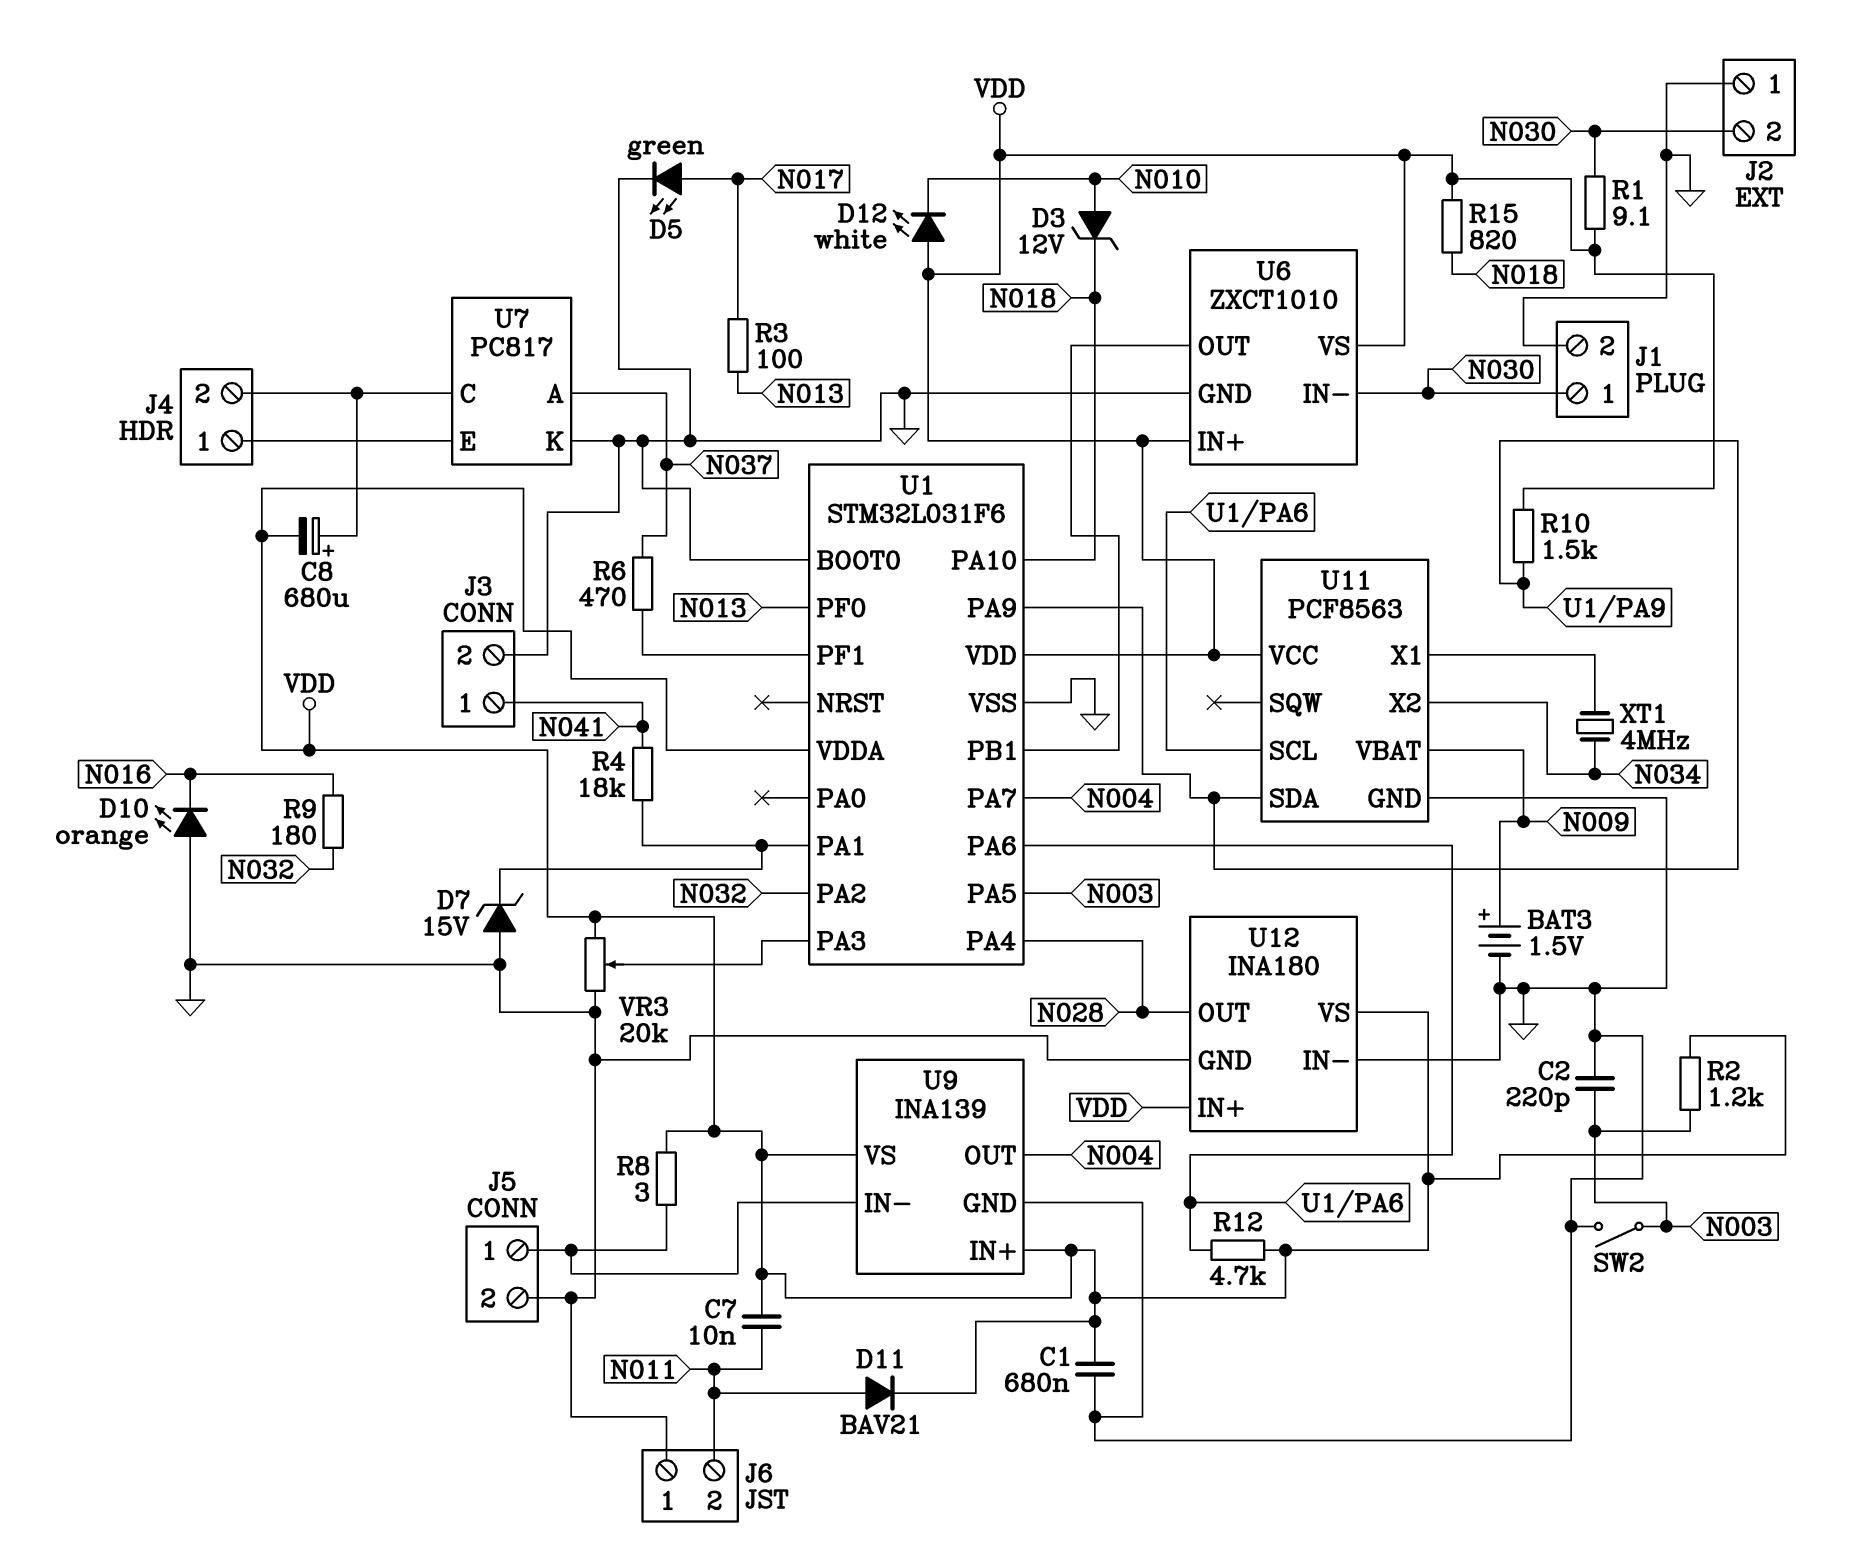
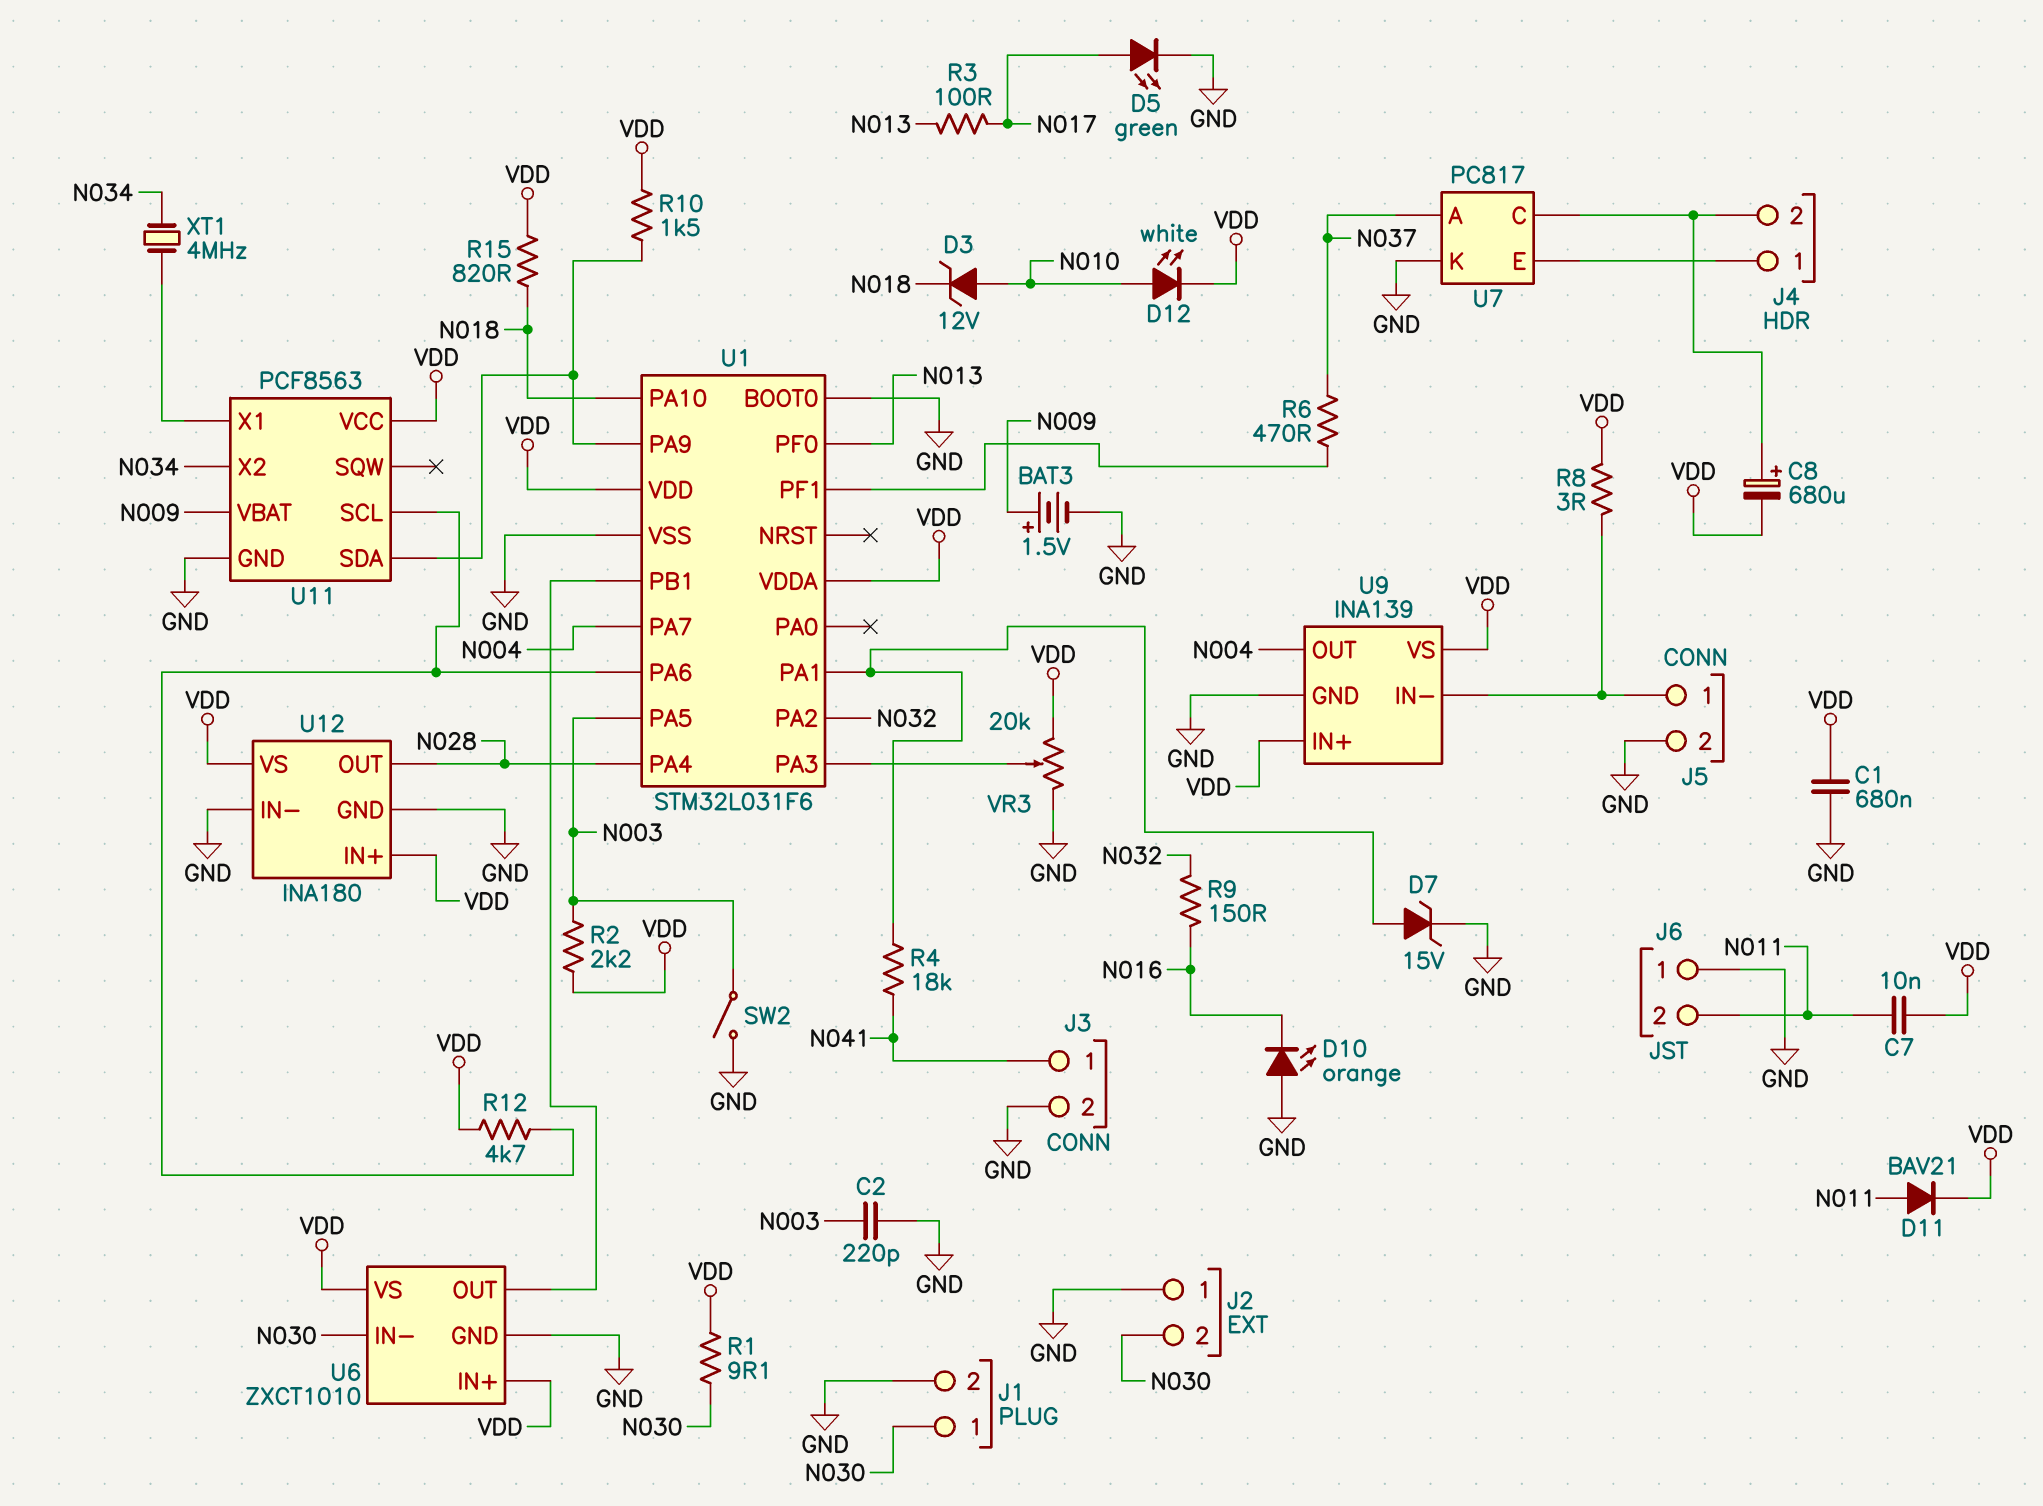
D7: zener 15V (A GND, K U1/PA1) -> zener 15V (A U1/PA1, K GND)
D12: LED white (A VDD, K N010) -> LED white (A N010, K VDD)
R2: 1.2k (N003, VDD) -> 2.2k (N003, VDD)
R9: 180 (N016, N032) -> 150 (N016, N032)

